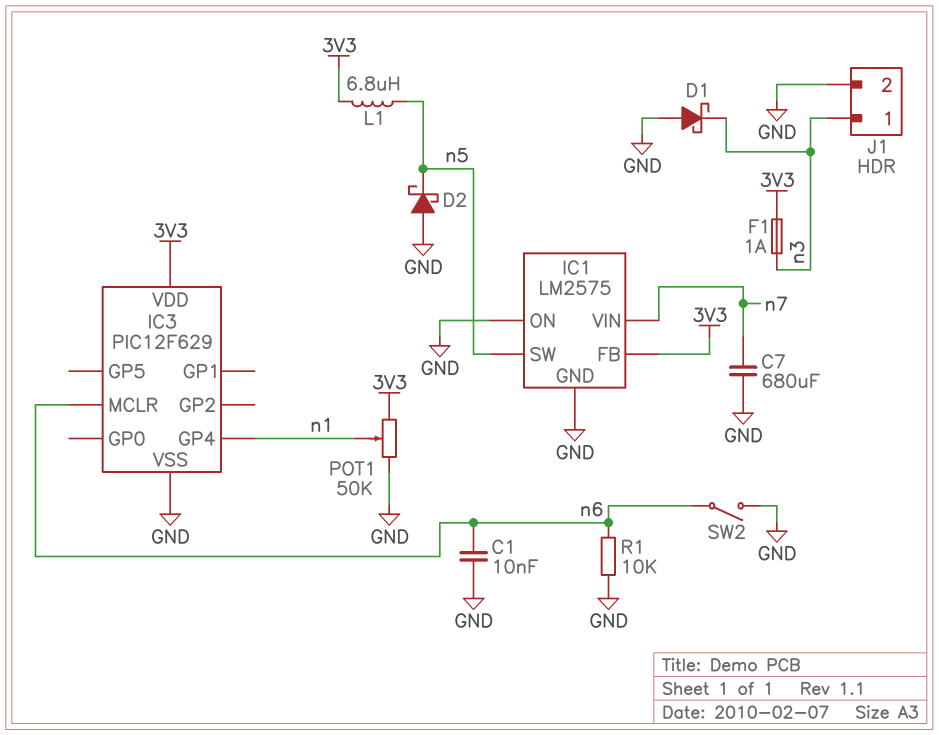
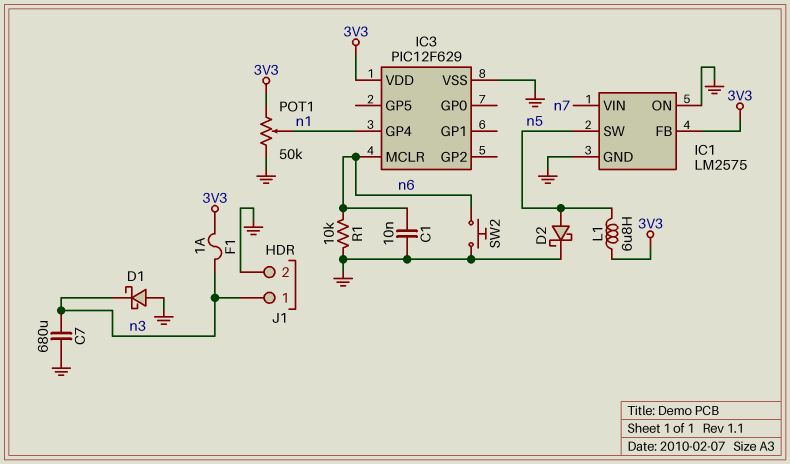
C7: 680uF (GND, n7) -> 680uF (GND, n3)
D2: schottky (A GND, K n5) -> schottky (A n5, K GND)
SW2: switch (GND, n6) -> button (GND, n6)

